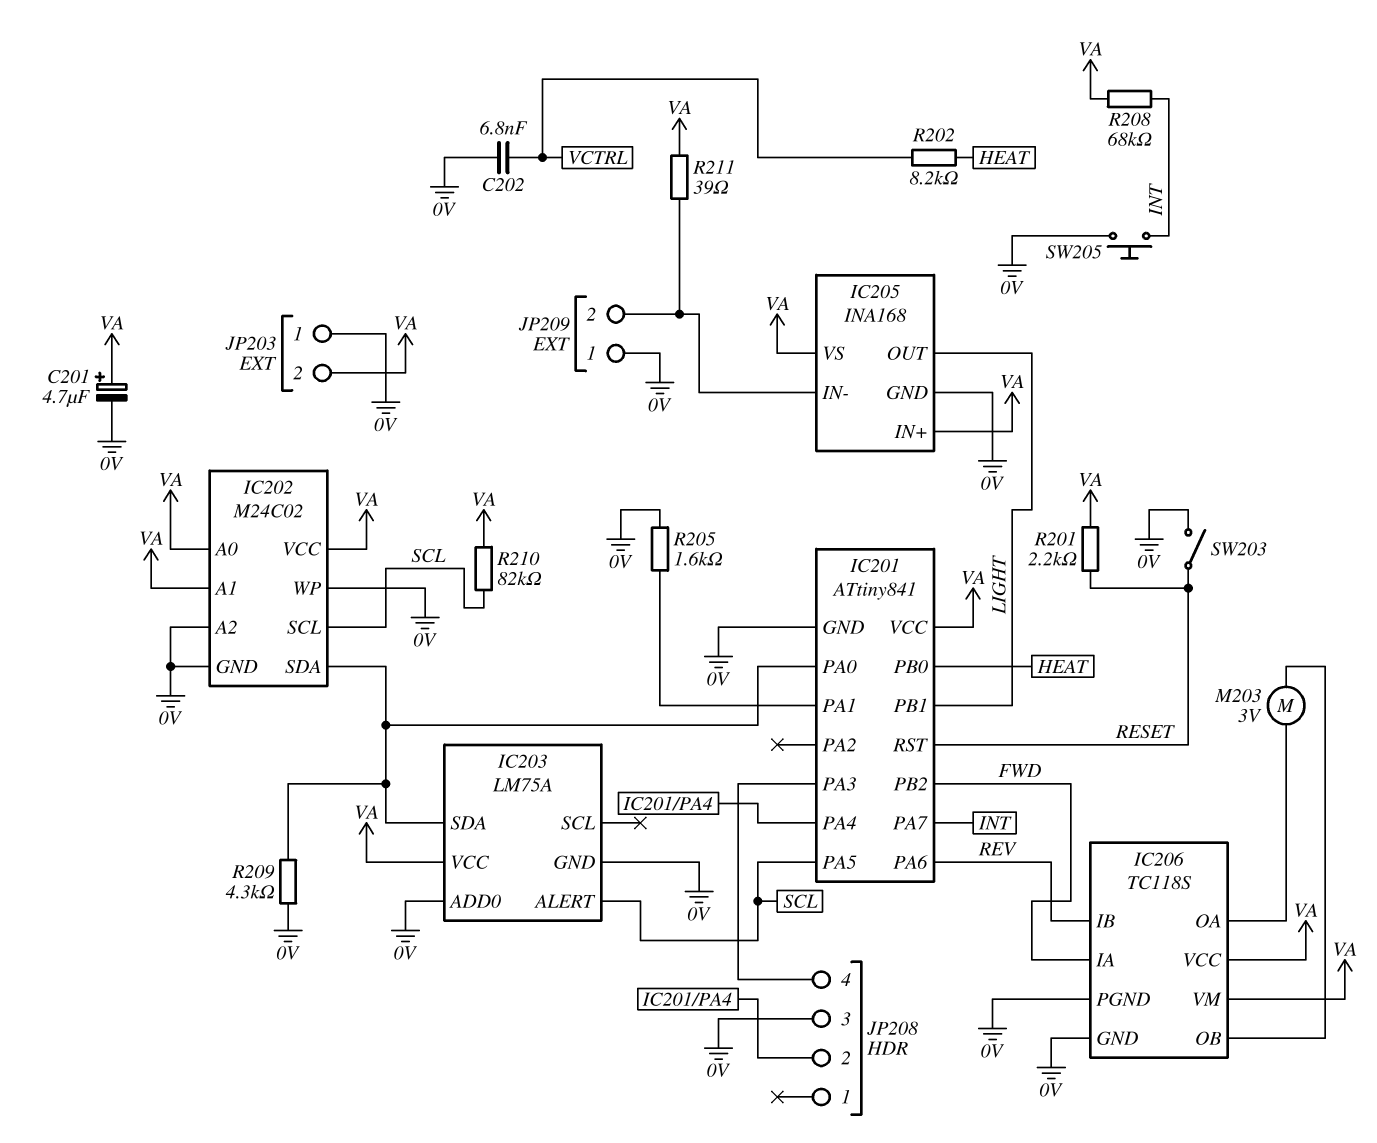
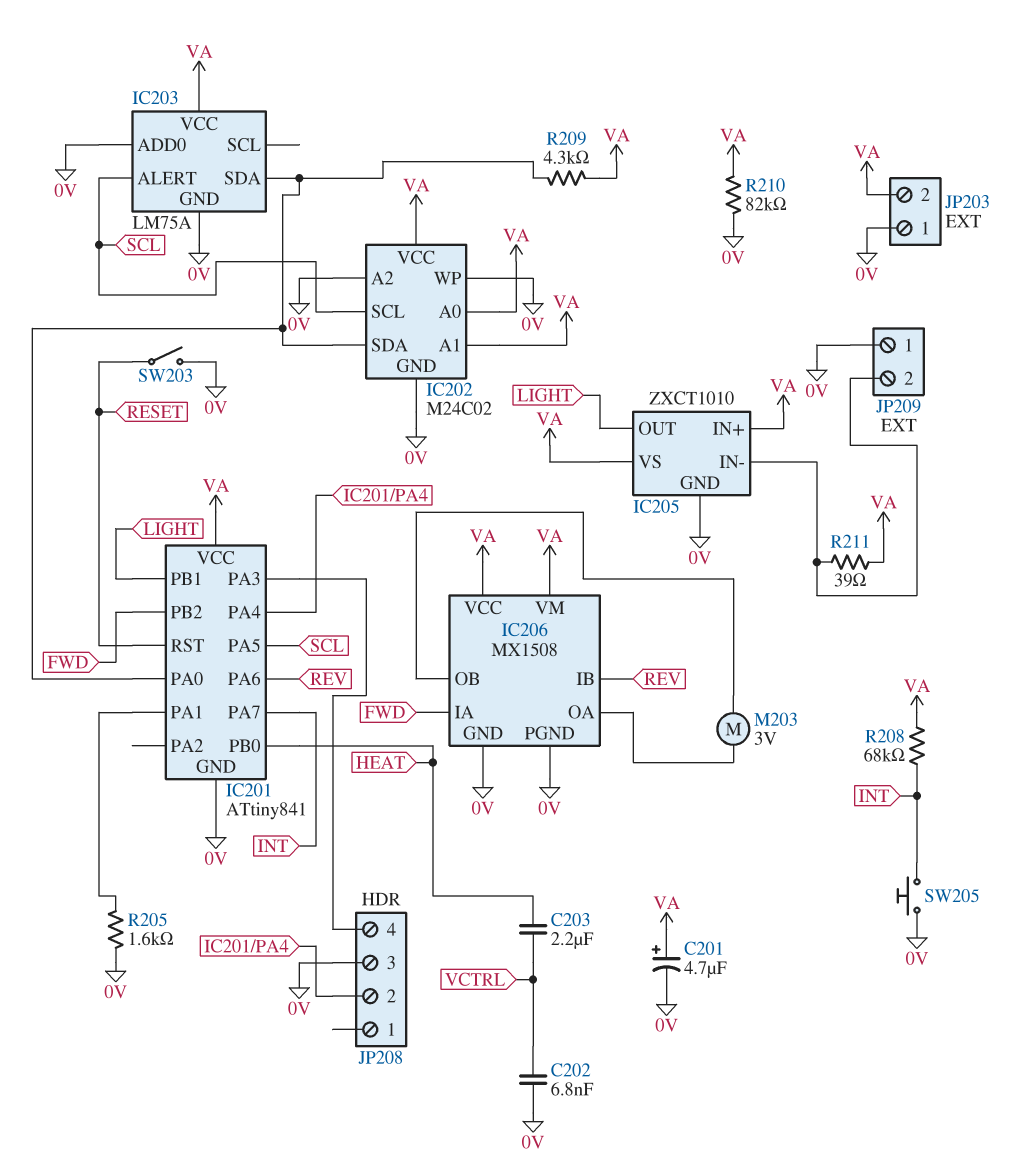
C203: none -> 2.2uF (HEAT, VCTRL)
IC205: INA168 -> ZXCT1010
IC206: TC118S -> MX1508
R201: 2.2k (RESET, VA) -> none
R202: 8.2k (HEAT, VCTRL) -> none
R209: 4.3k (0V, IC201/PA0) -> 4.3k (IC201/PA0, VA)
R210: 82k (SCL, VA) -> 82k (0V, VA)

